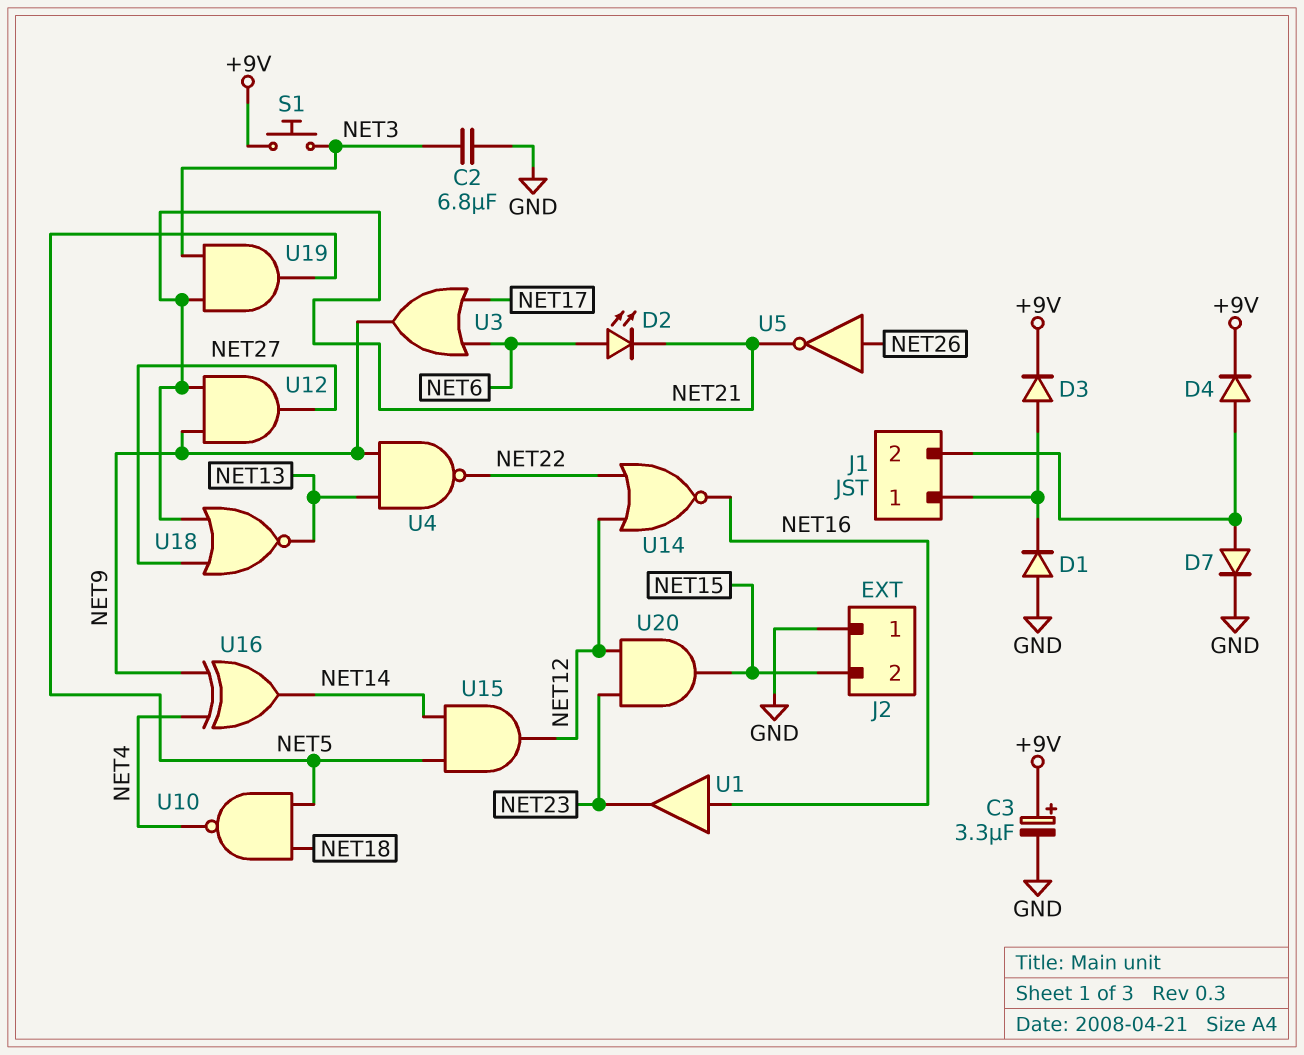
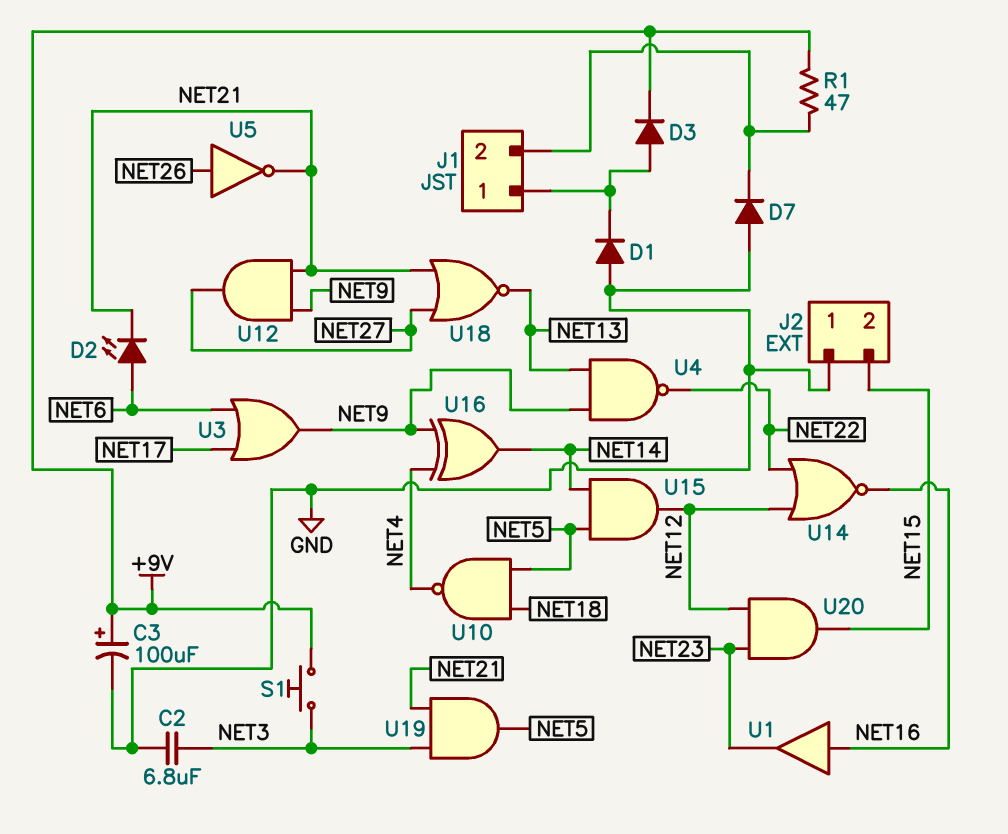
C3: 3.3uF (plus +9V, minus GND) -> 100uF (plus +9V, minus GND)
D4: diode (A J1/2, K +9V) -> none
D7: diode (A J1/2, K GND) -> diode (A GND, K J1/2)
R1: none -> 47 (+9V, J1/2)

